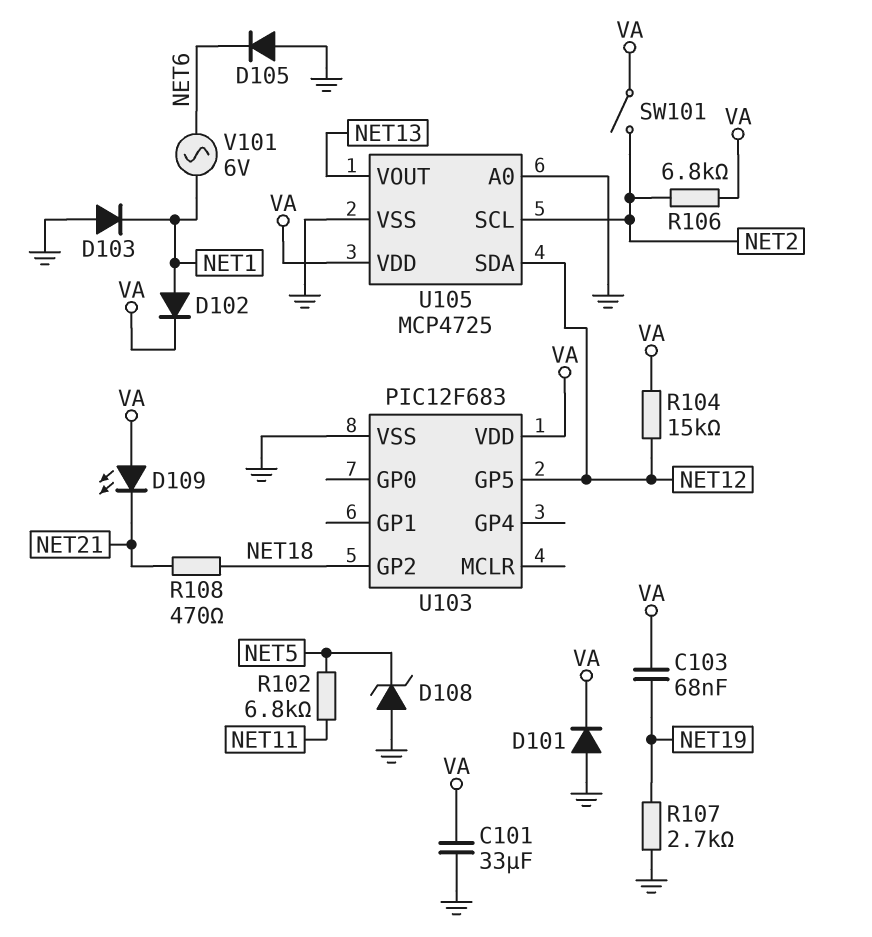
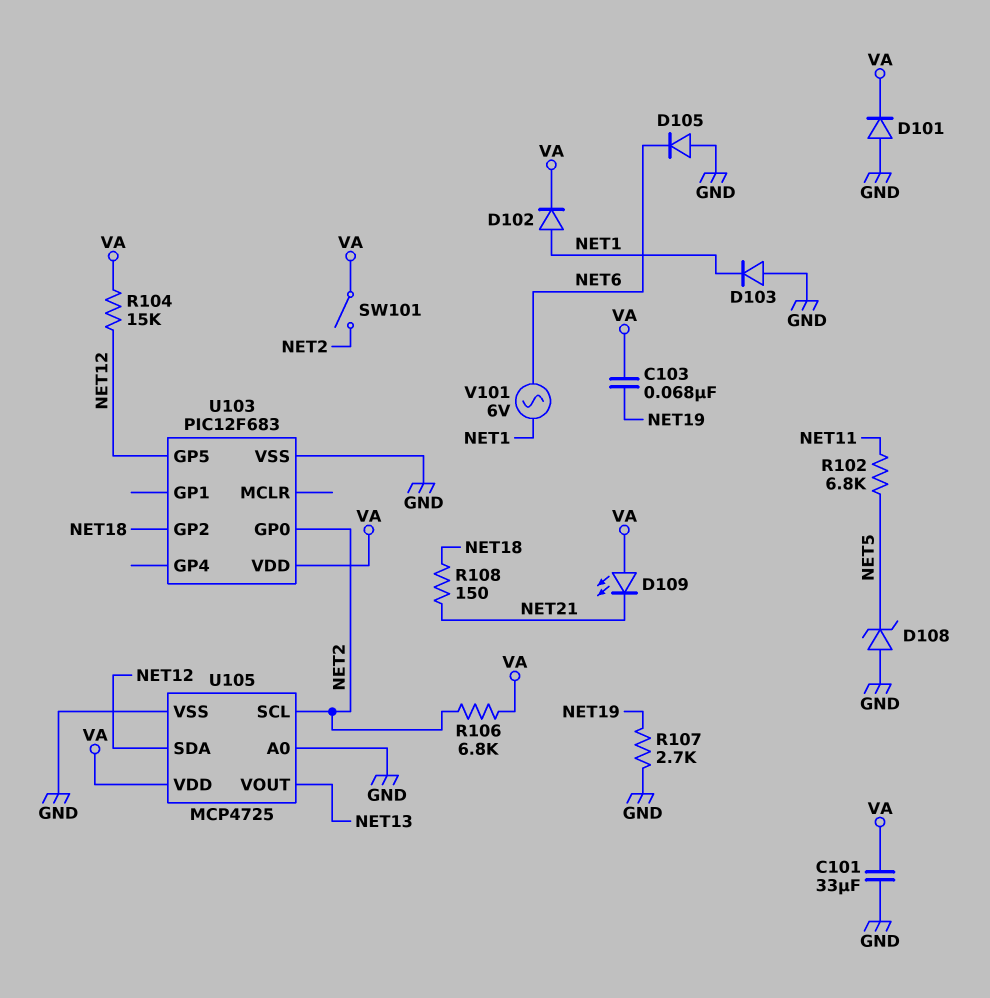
R108: 470 (NET18, NET21) -> 150 (NET18, NET21)
U103 pin GP0: none -> NET2

